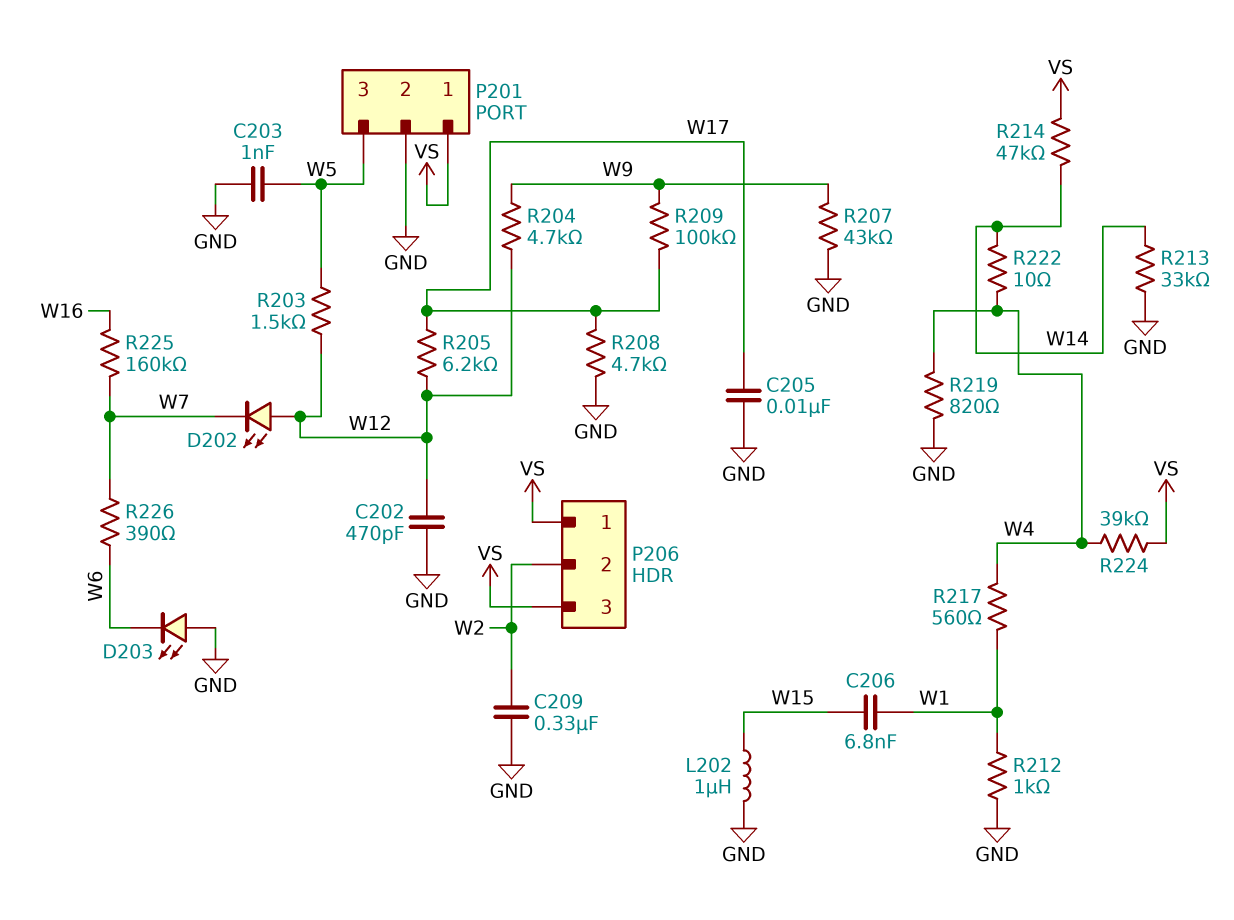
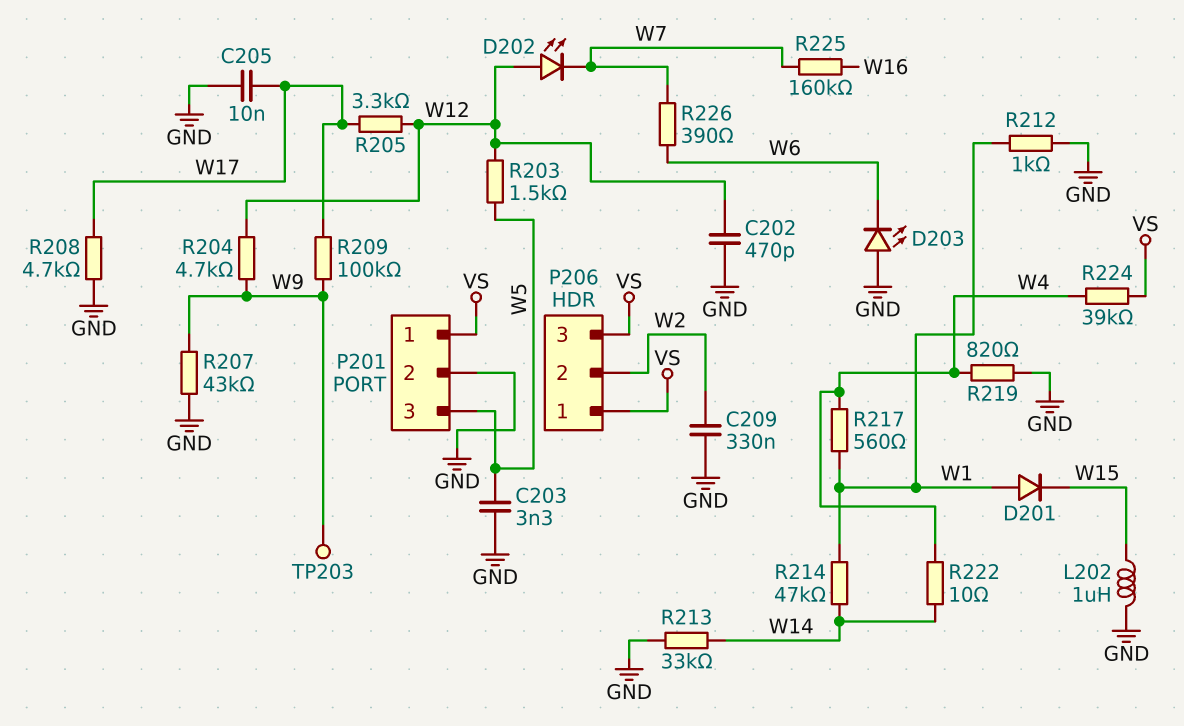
C203: 1nF (GND, W5) -> 3.3nF (GND, W5)
C206: 6.8nF (W1, W15) -> none
D201: none -> diode (A W1, K W15)
R205: 6.2k (W12, W17) -> 3.3k (W12, W17)
R214: 47k (VS, W14) -> 47k (W1, W14)
TP203: none -> test point (W9)

